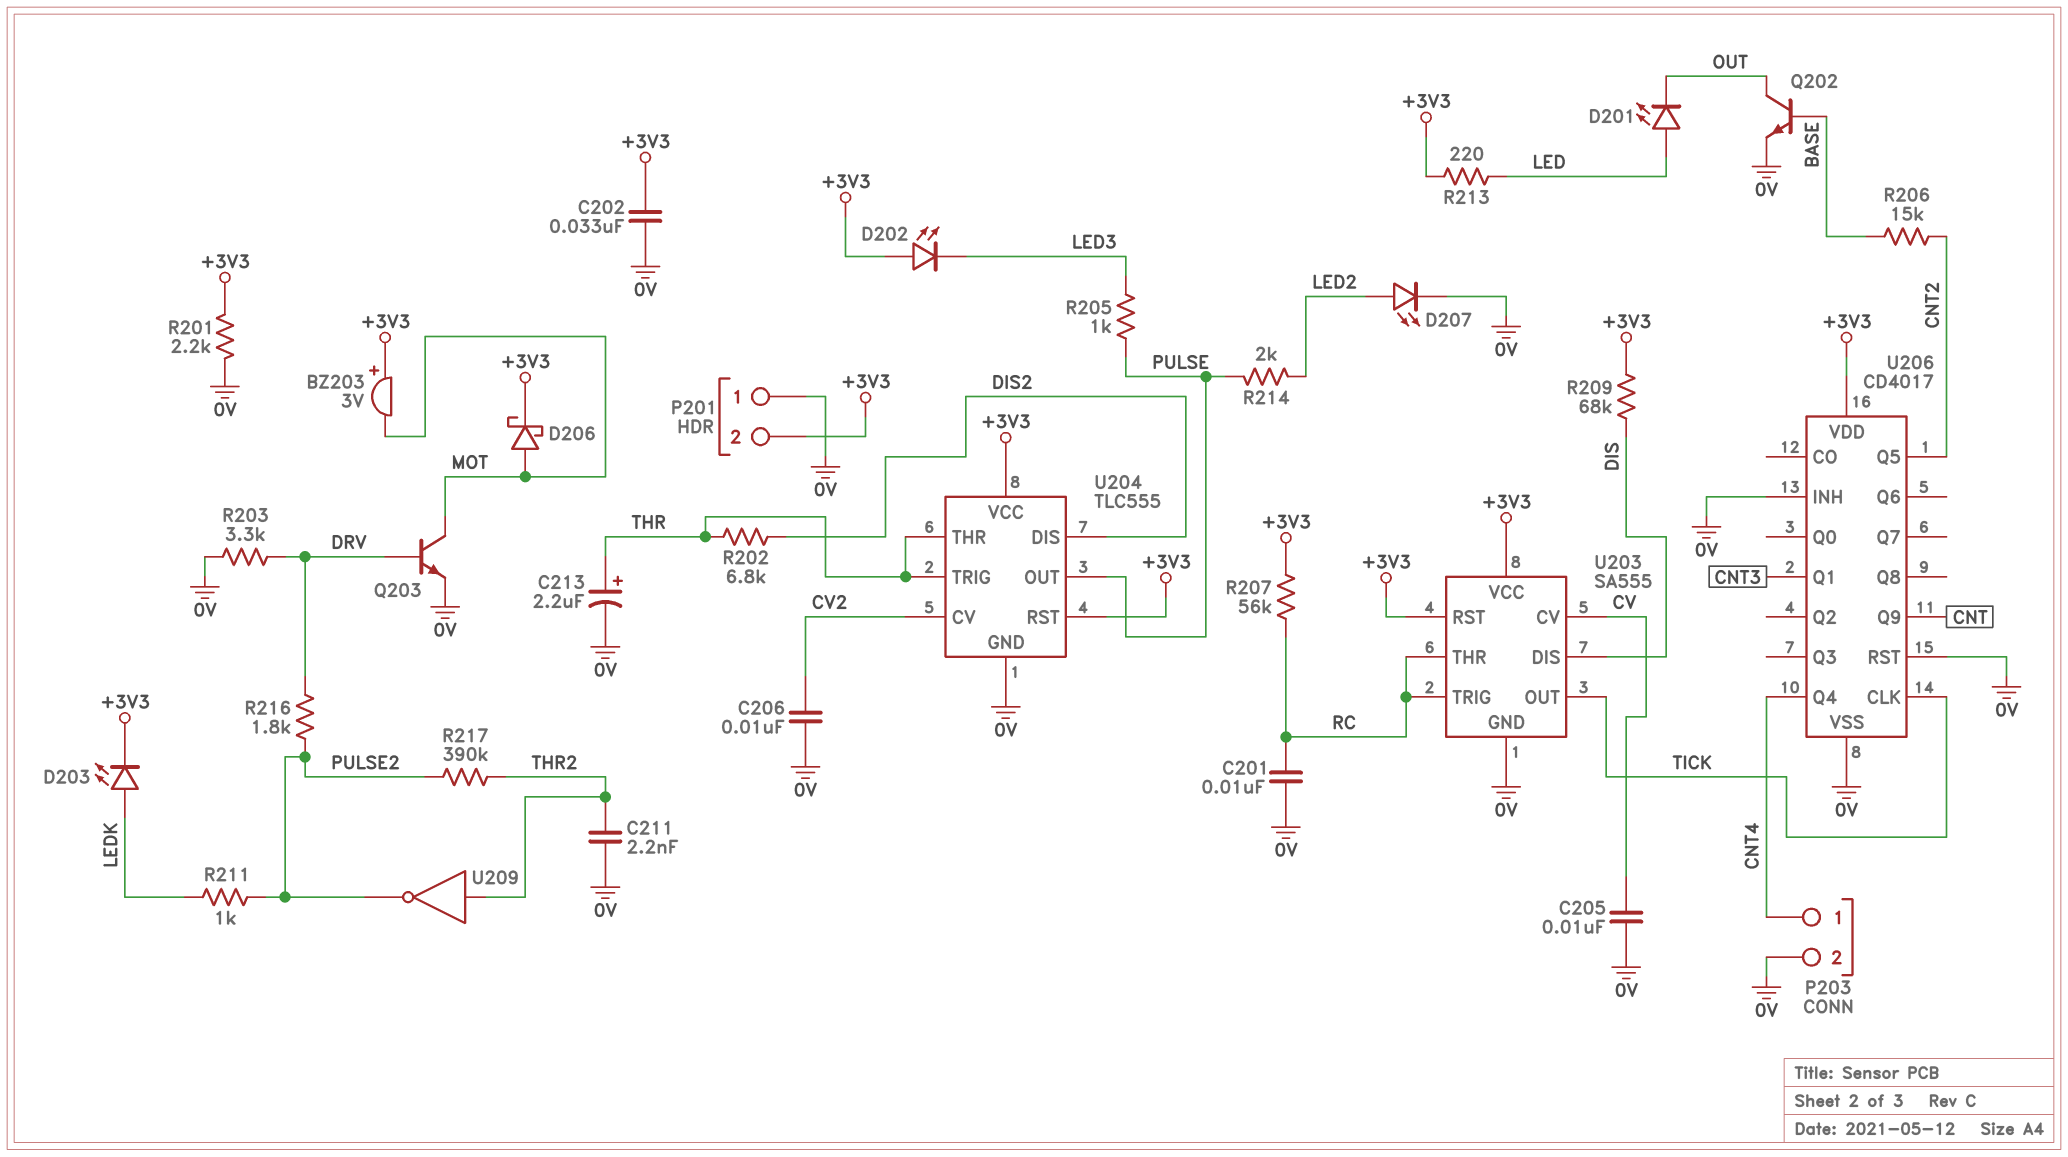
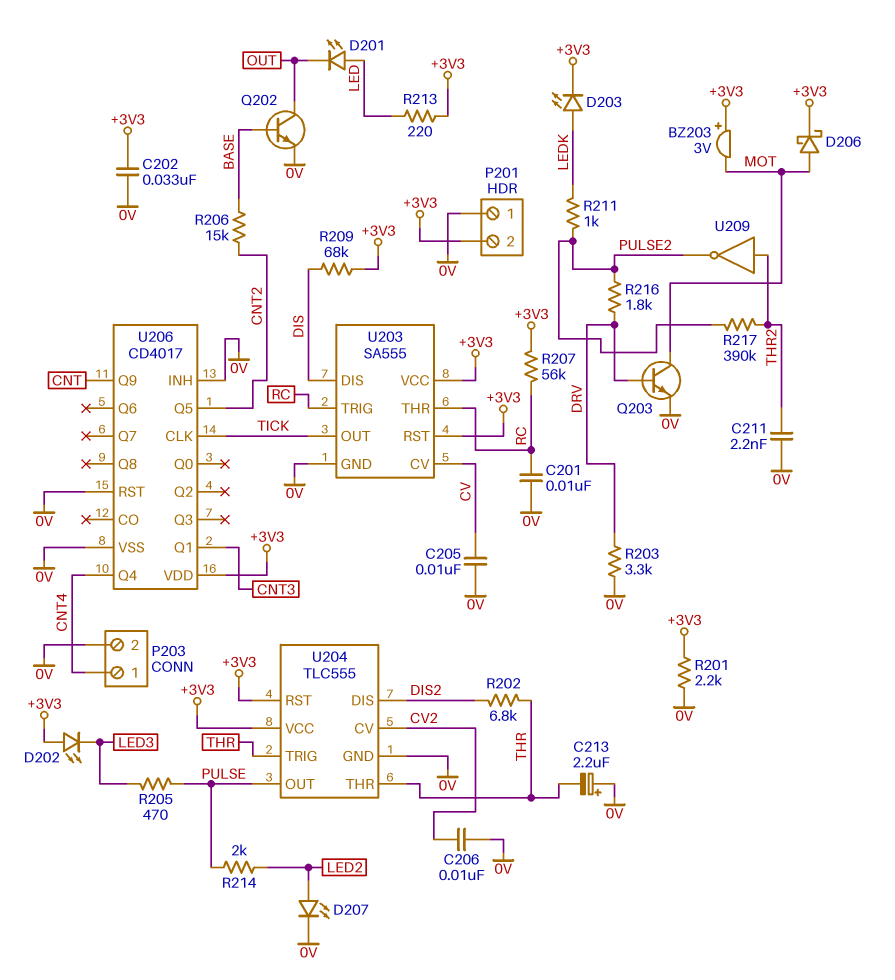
C213: 2.2uF (plus THR, minus 0V) -> 2.2uF (plus 0V, minus THR)
R205: 1k (LED3, PULSE) -> 470 (LED3, PULSE)

